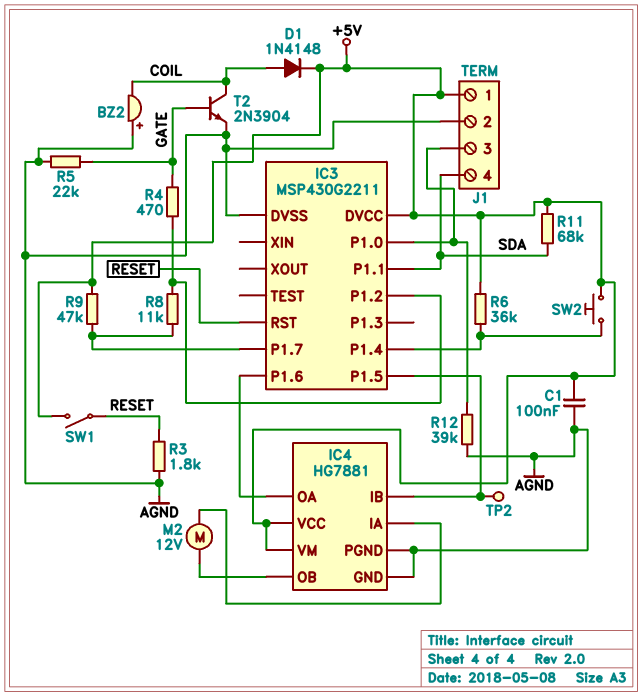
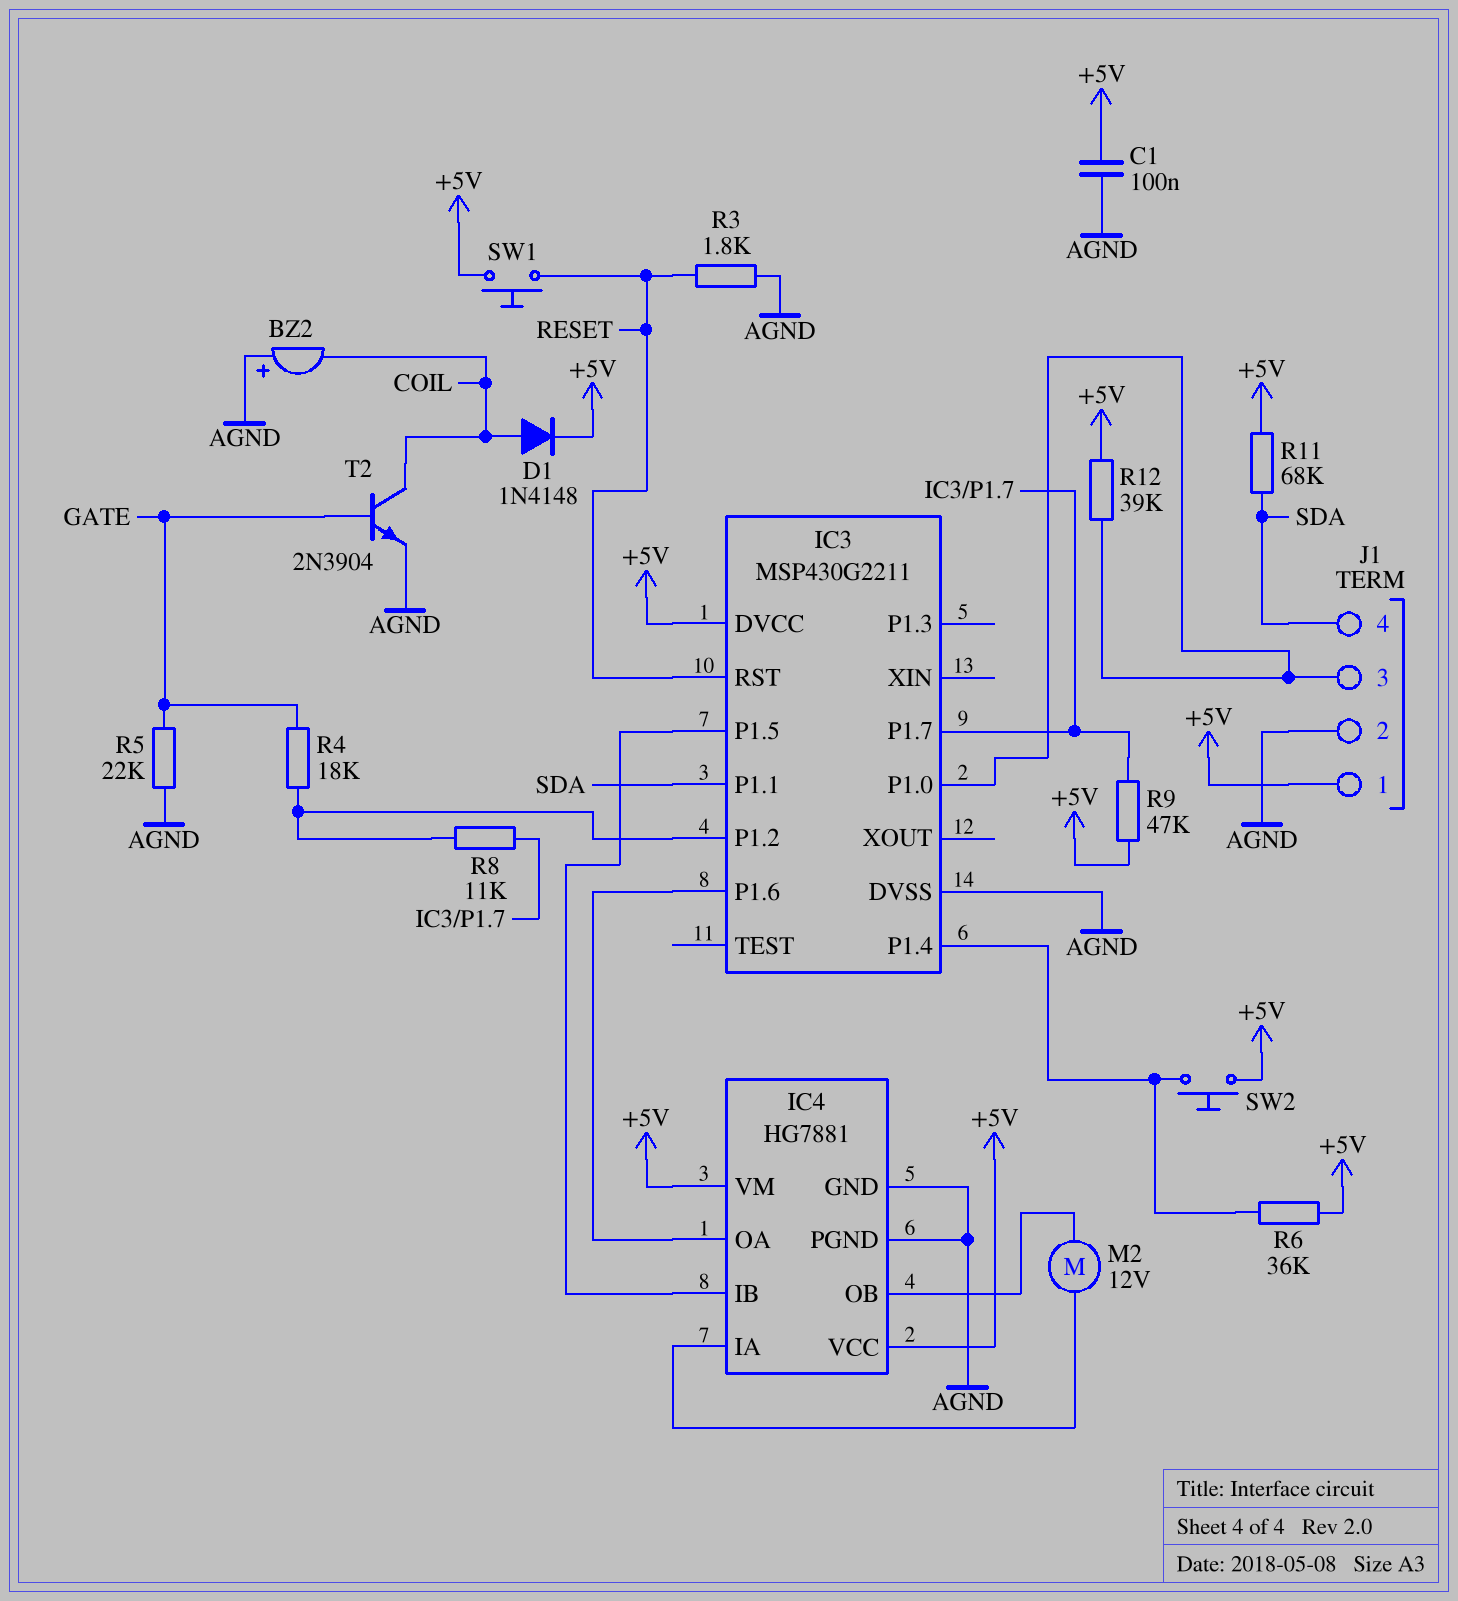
R4: 470 (GATE, IC3/P1.2) -> 18k (GATE, IC3/P1.2)
R12: 39k (AGND, IC3/P1.0) -> 39k (+5V, IC3/P1.0)
SW1: switch (+5V, RESET) -> button (+5V, RESET)
TP2: test point (IC3/P1.5) -> none

